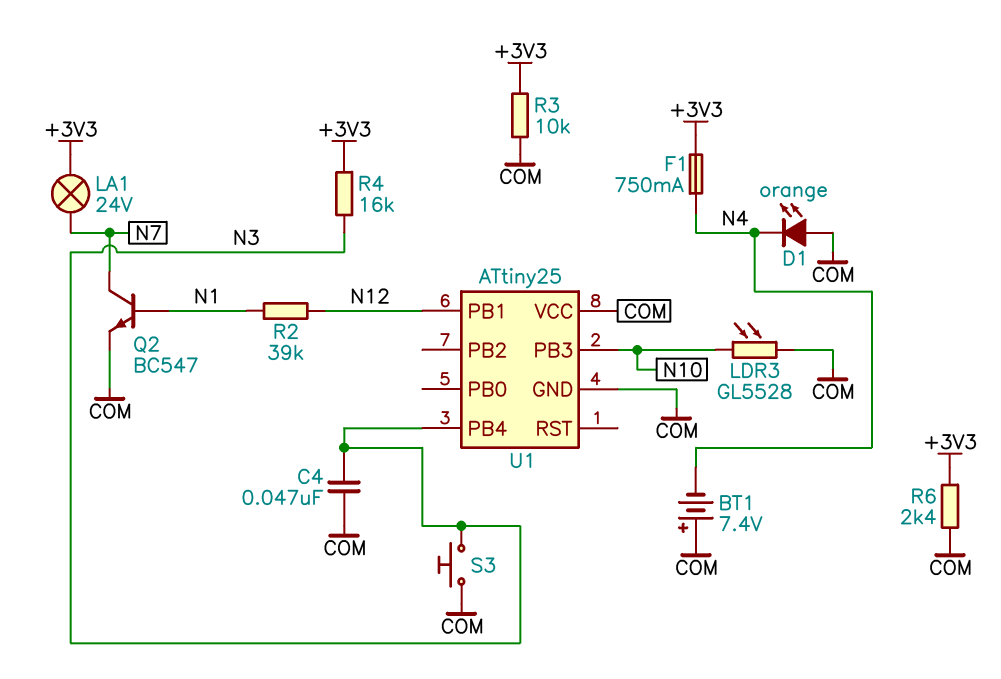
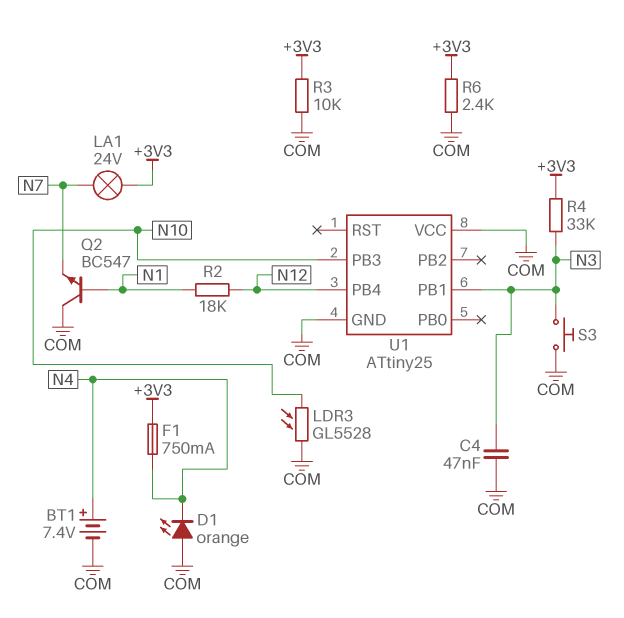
BT1: 7.4V (plus COM, minus N4) -> 7.4V (plus N4, minus COM)
Q2: NPN BC547 (B N1, C N7, E COM) -> NPN BC547 (B N1, C COM, E N7)
R2: 39k (N1, N12) -> 18k (N1, N12)
R4: 16k (+3V3, N3) -> 33k (+3V3, N3)
U1 pin PB1: N12 -> N3
U1 pin PB4: N3 -> N12

